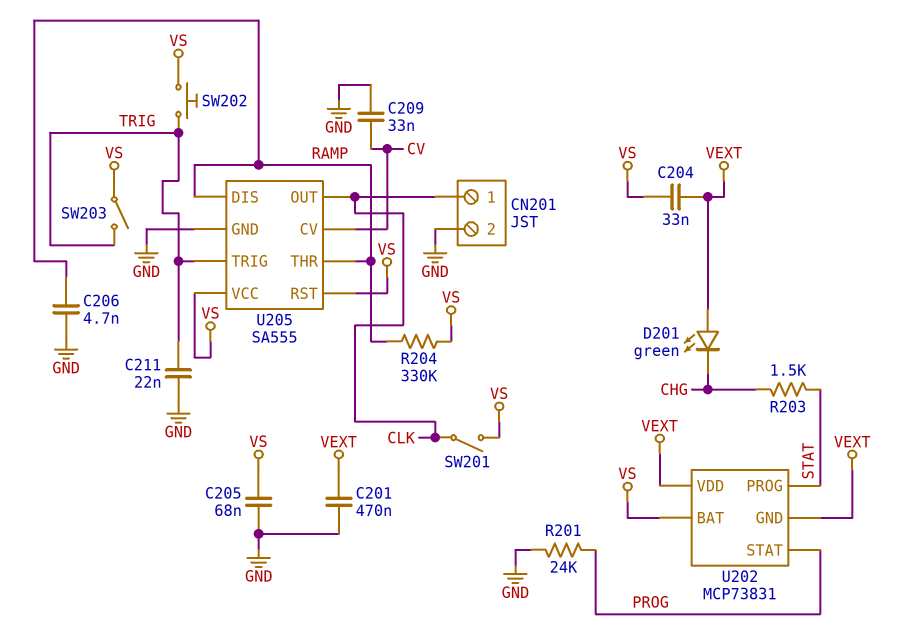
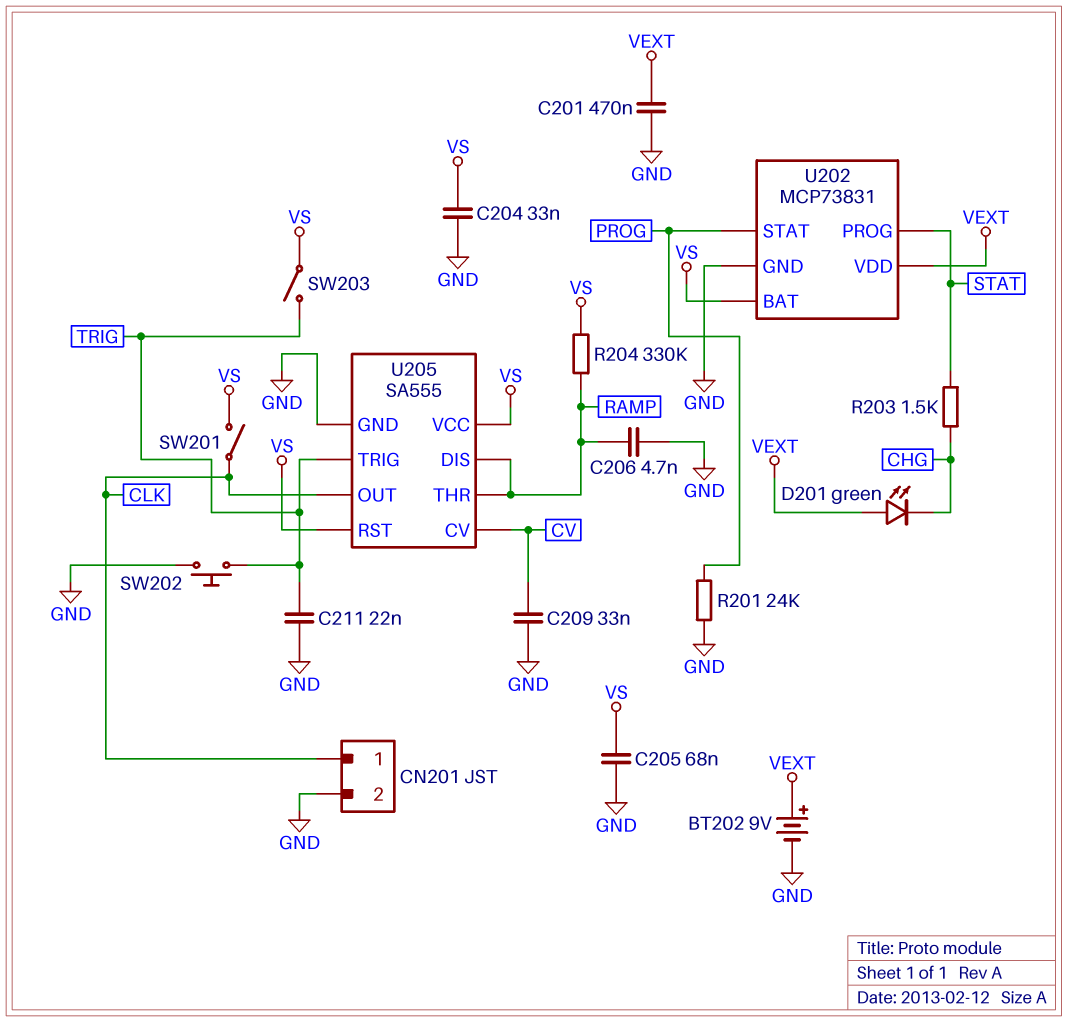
BT202: none -> 9V (plus VEXT, minus GND)
C204: 33nF (VEXT, VS) -> 33nF (GND, VS)
SW202: button (TRIG, VS) -> button (GND, TRIG)
U202 pin GND: VEXT -> GND

